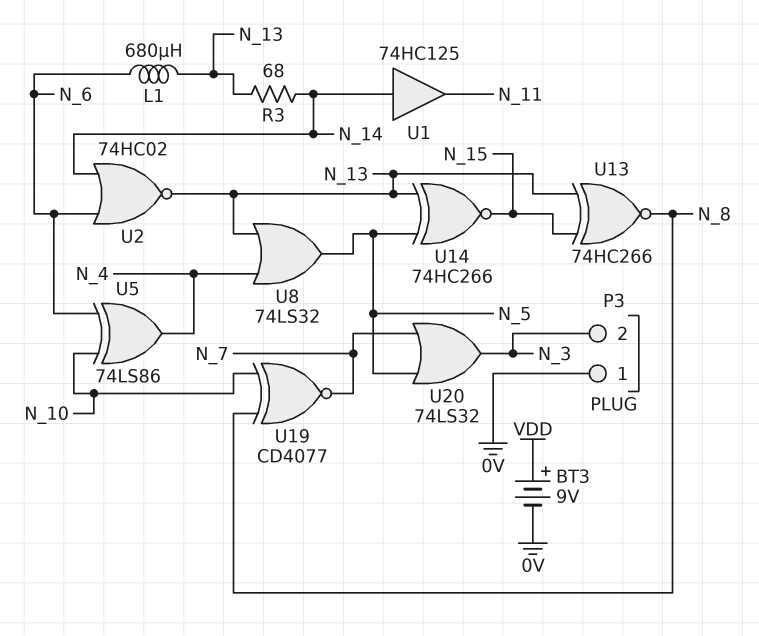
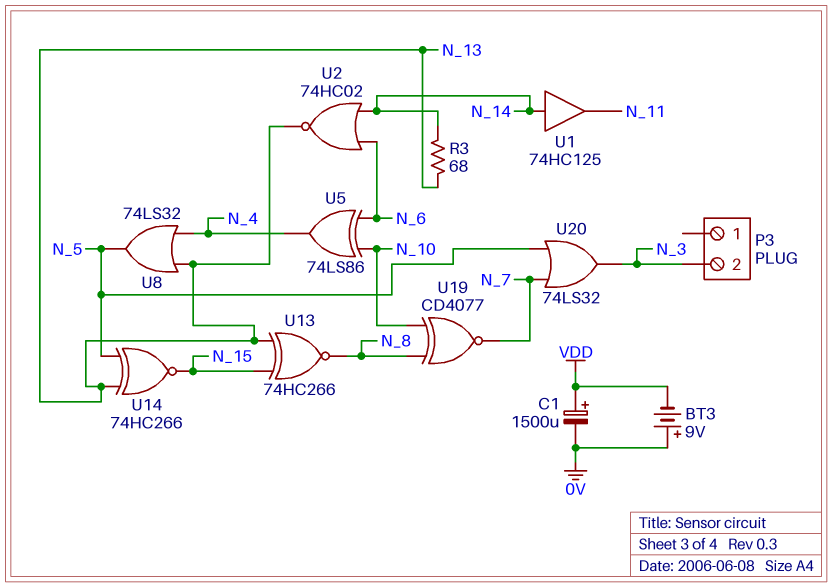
BT3: 9V (plus VDD, minus 0V) -> 9V (plus 0V, minus VDD)
C1: none -> 1500uF (plus VDD, minus 0V)
L1: 680uH (N_6, N_13) -> none
P3 pin 1: 0V -> none

